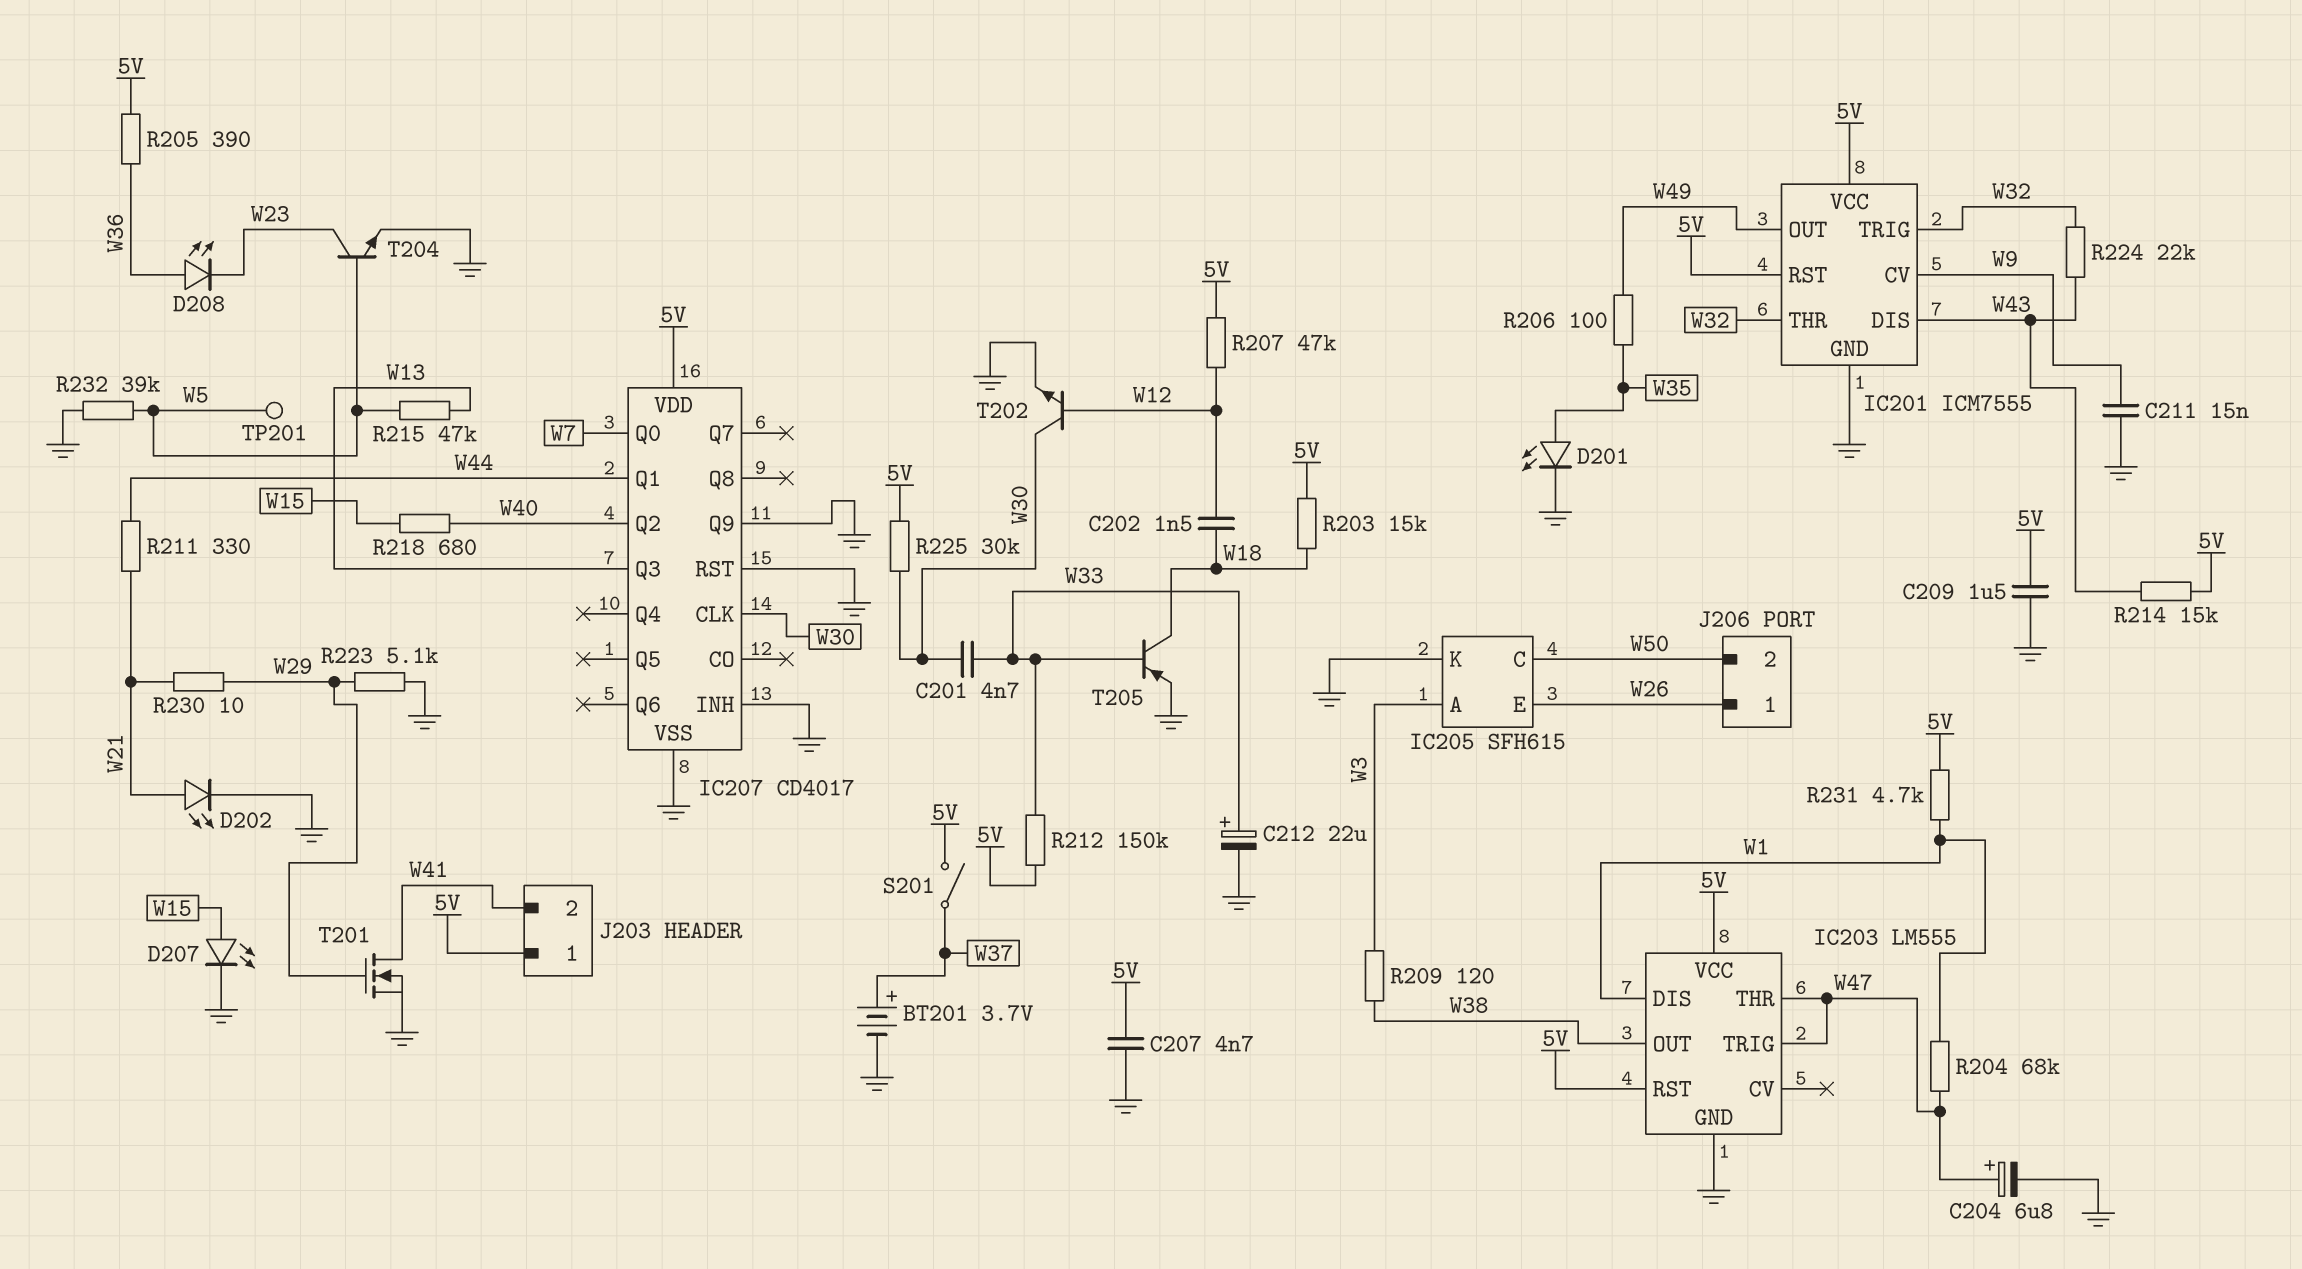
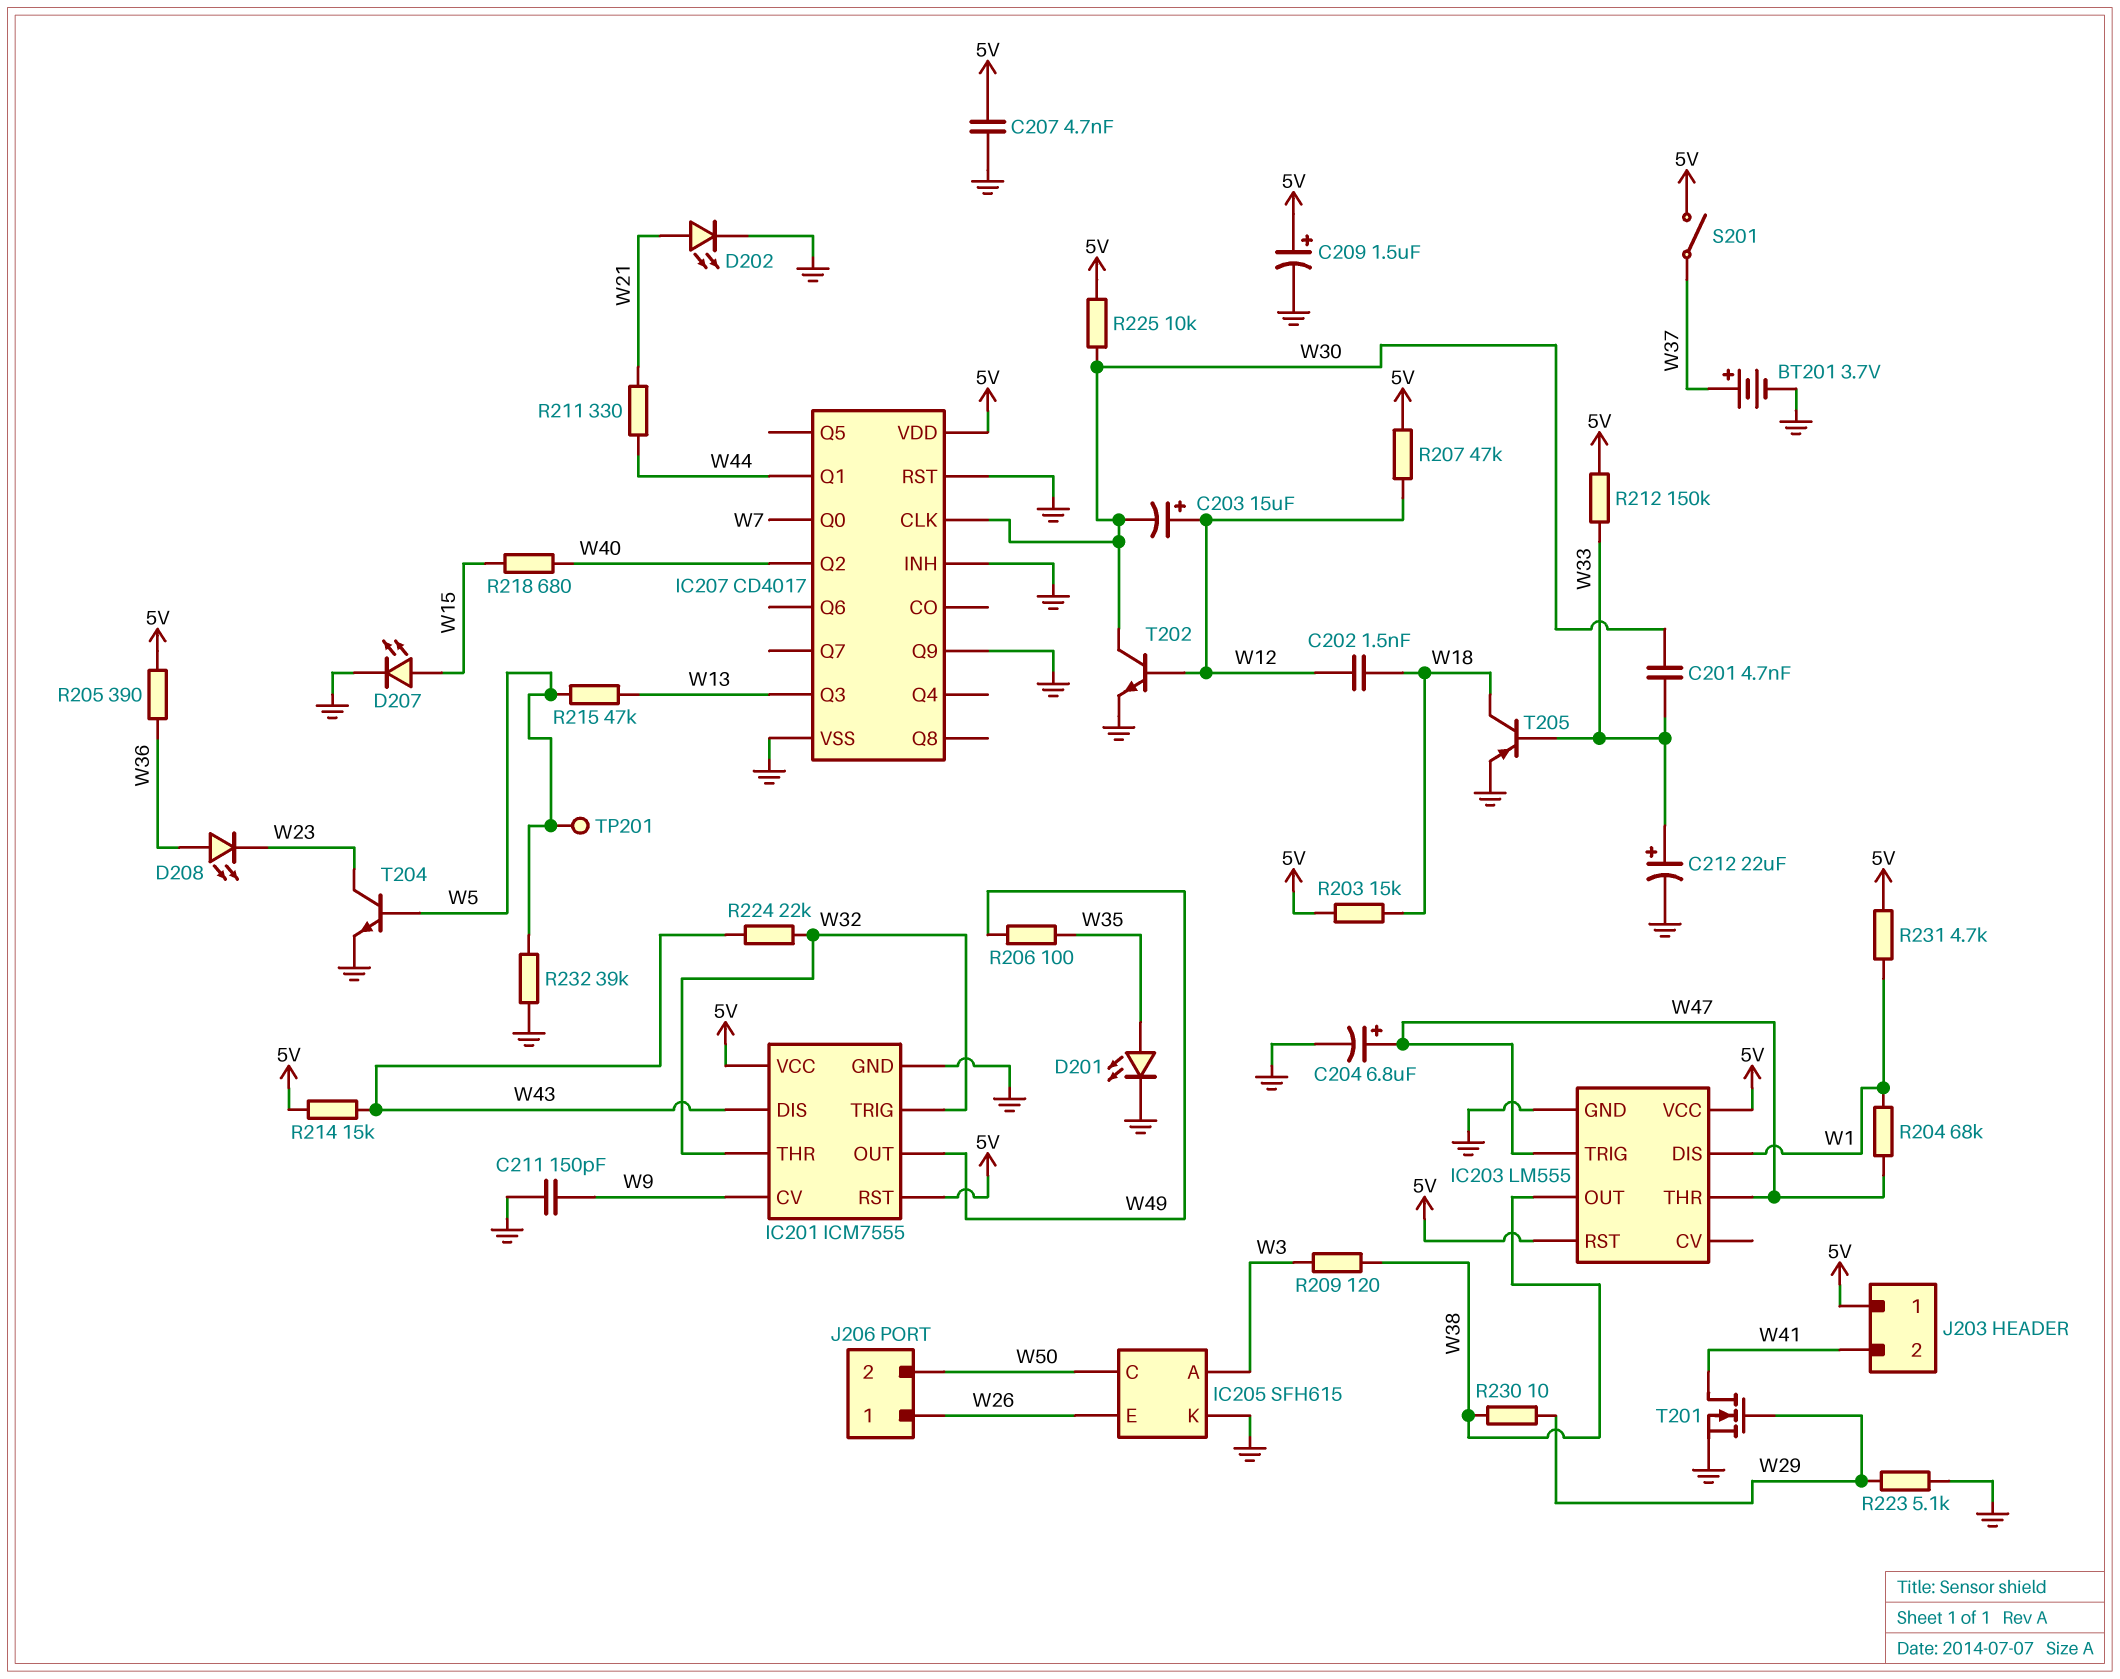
C203: none -> 15uF (plus W12, minus W30)
C209: 1.5uF (5V, GND) -> 1.5uF (plus 5V, minus GND)
C211: 15nF (GND, W9) -> 150pF (GND, W9)
R225: 30k (5V, W30) -> 10k (5V, W30)
R230: 10 (W21, W29) -> 10 (W29, W38)

